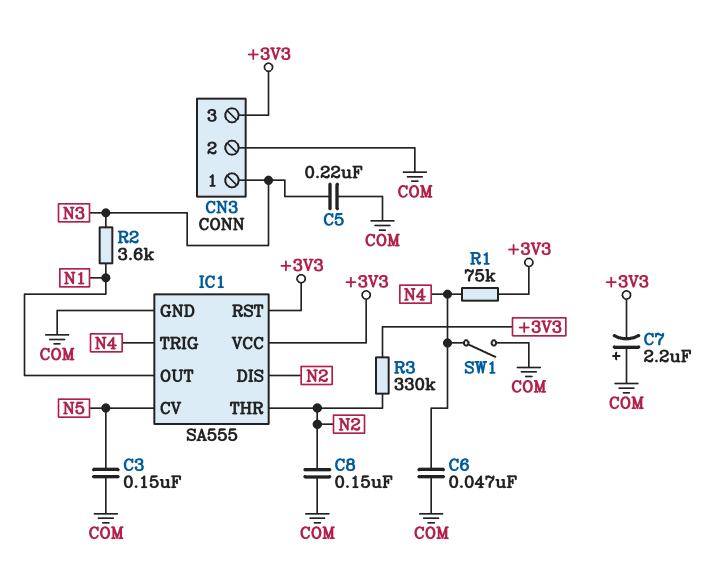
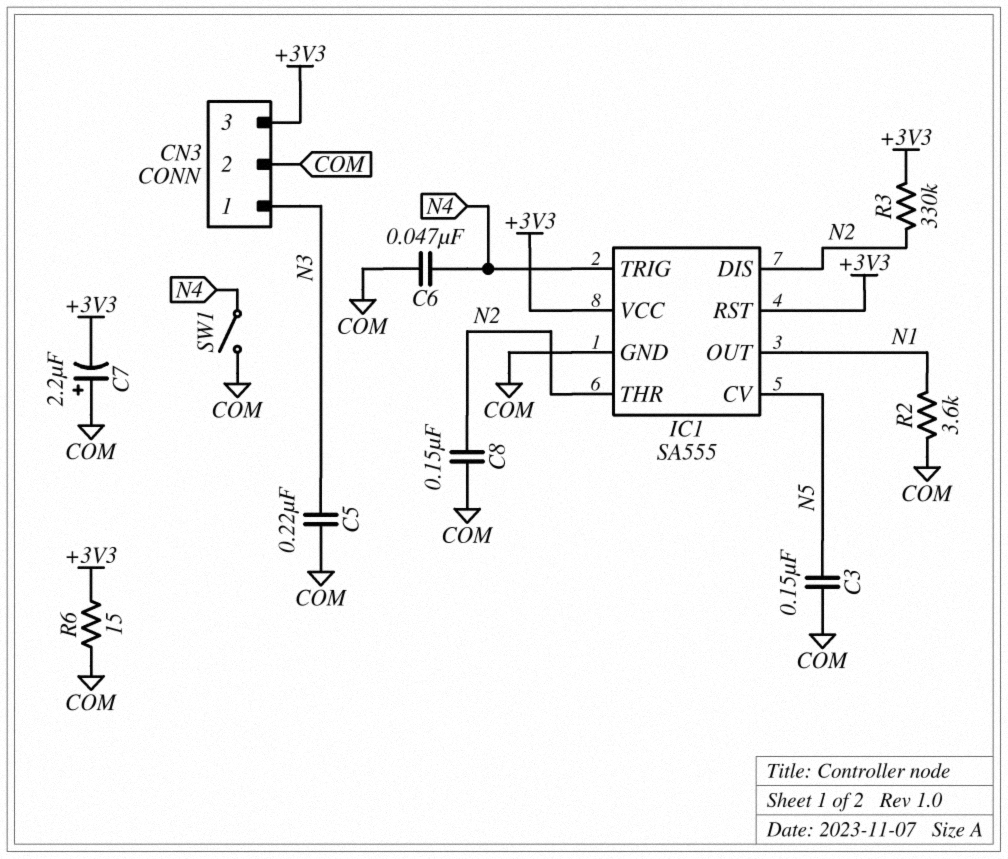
R1: 75k (+3V3, N4) -> none
R2: 3.6k (N1, N3) -> 3.6k (COM, N1)
R6: none -> 15 (+3V3, COM)

